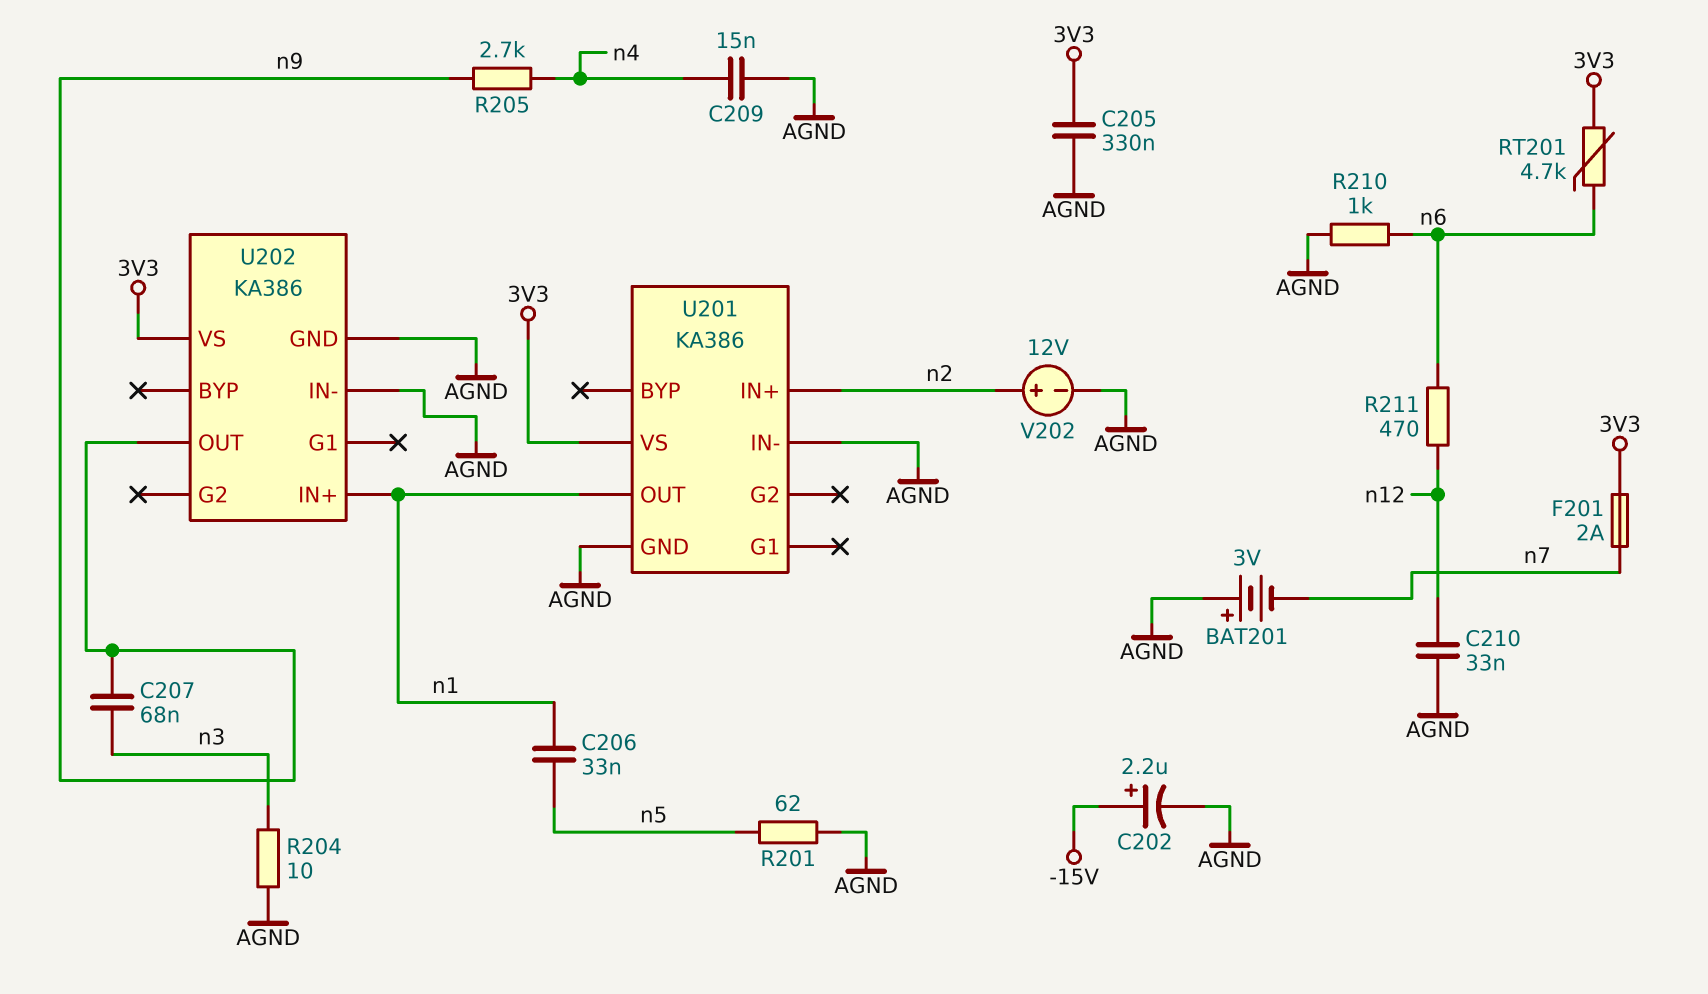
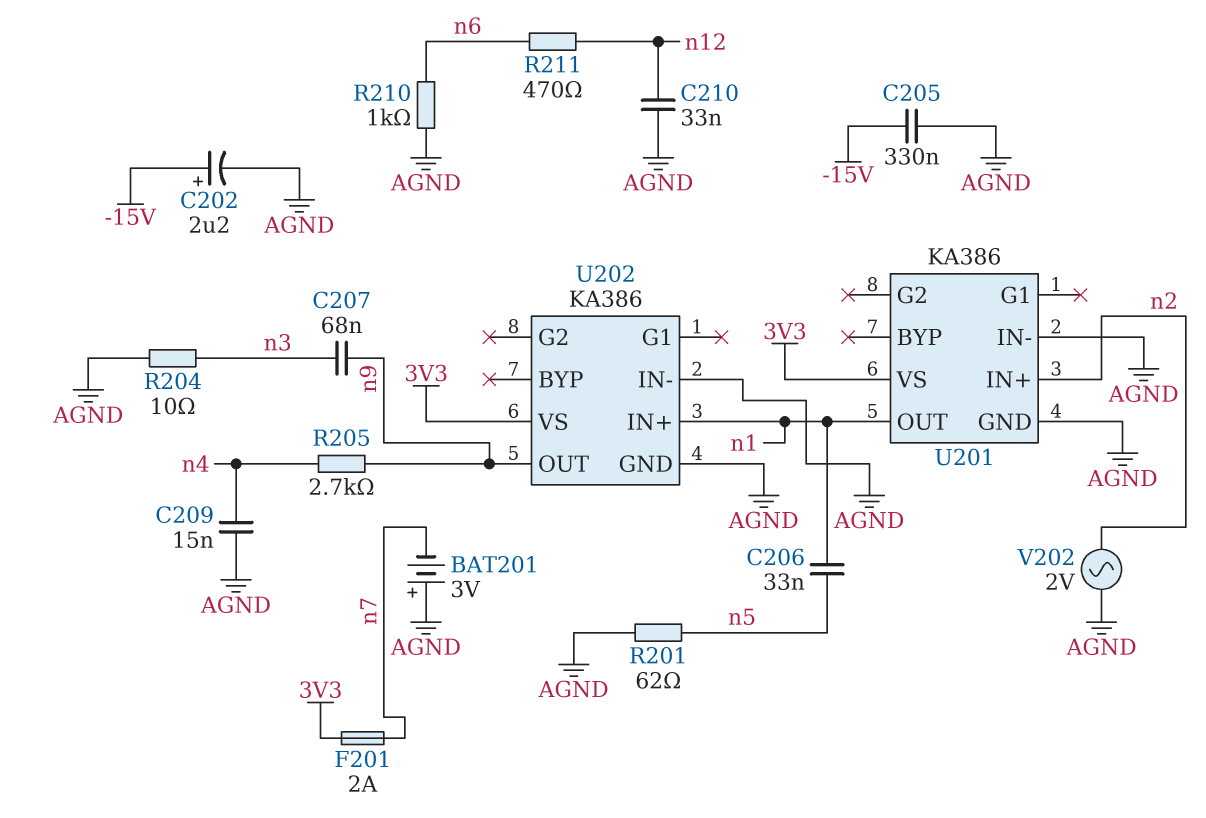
C205: 330nF (3V3, AGND) -> 330nF (-15V, AGND)
RT201: 4.7k (3V3, n6) -> none
V202: 12V (plus n2, minus AGND) -> AC 2V (AGND, n2)

